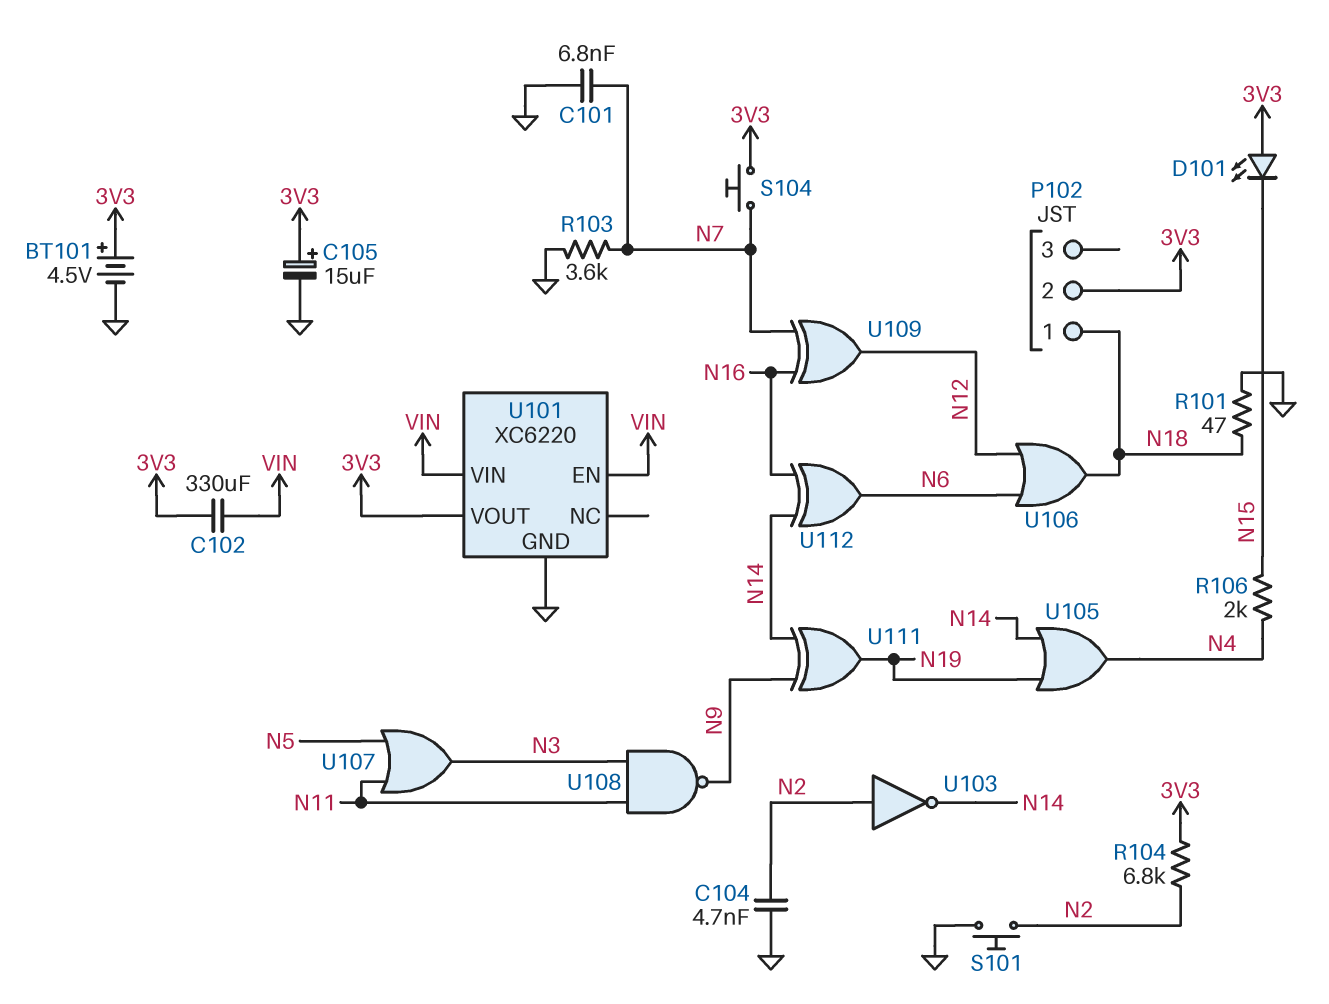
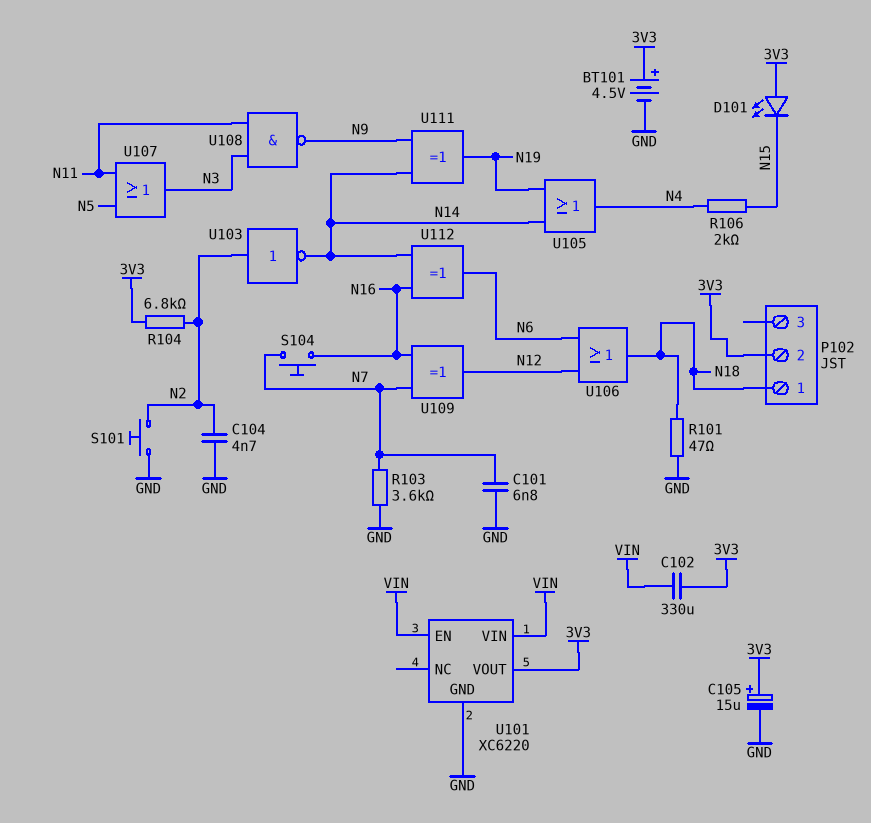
S104: button (3V3, N7) -> button (N7, N16)

